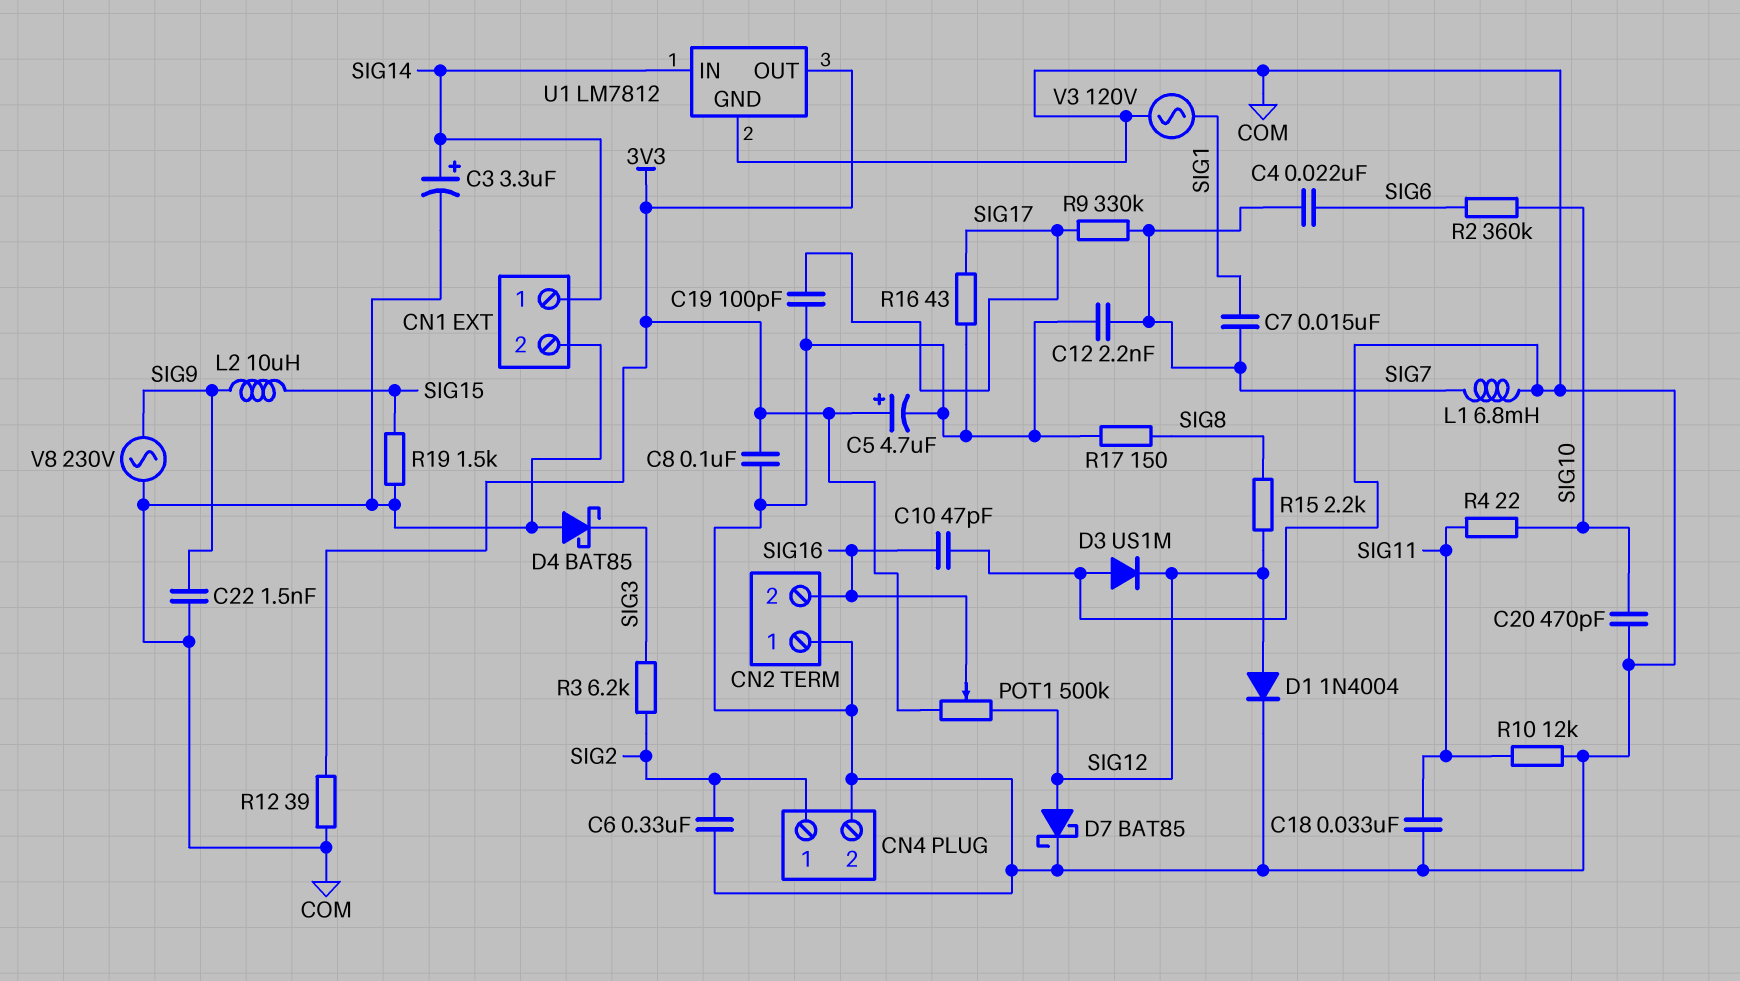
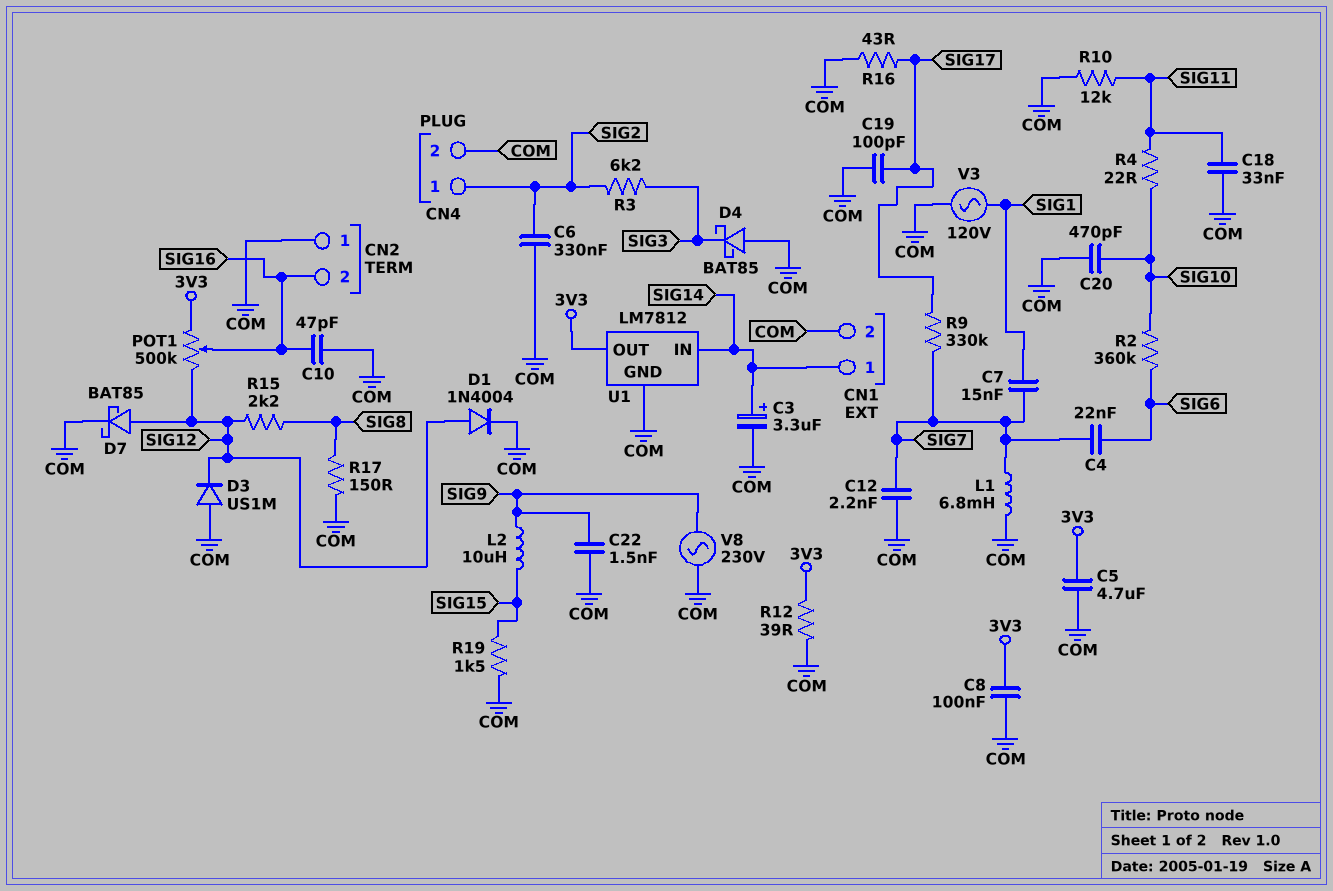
C5: 4.7uF (plus 3V3, minus COM) -> 4.7uF (3V3, COM)

